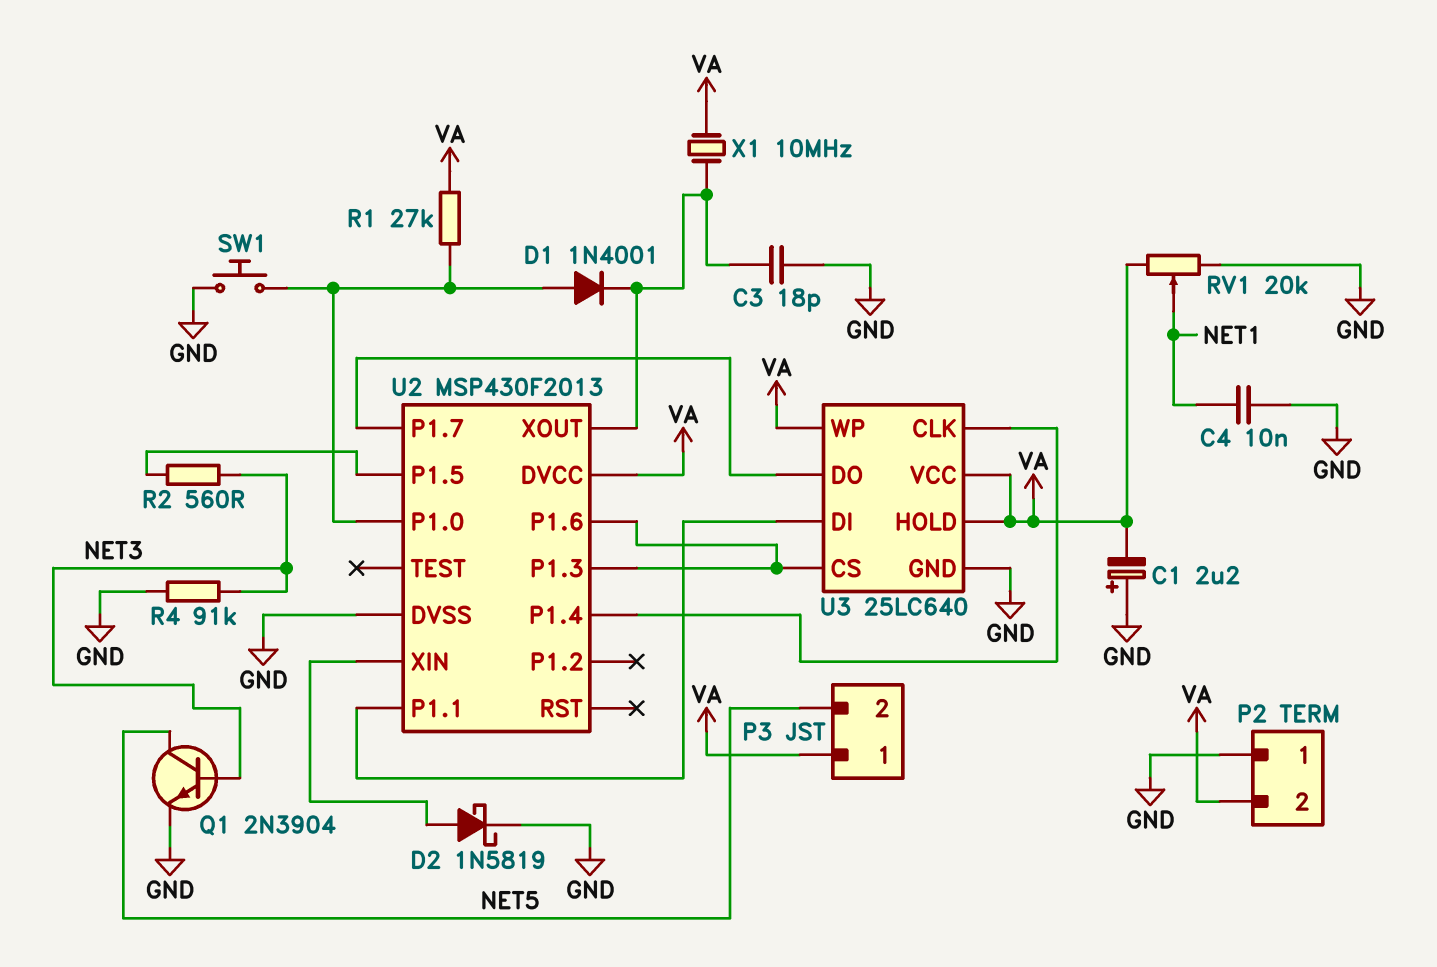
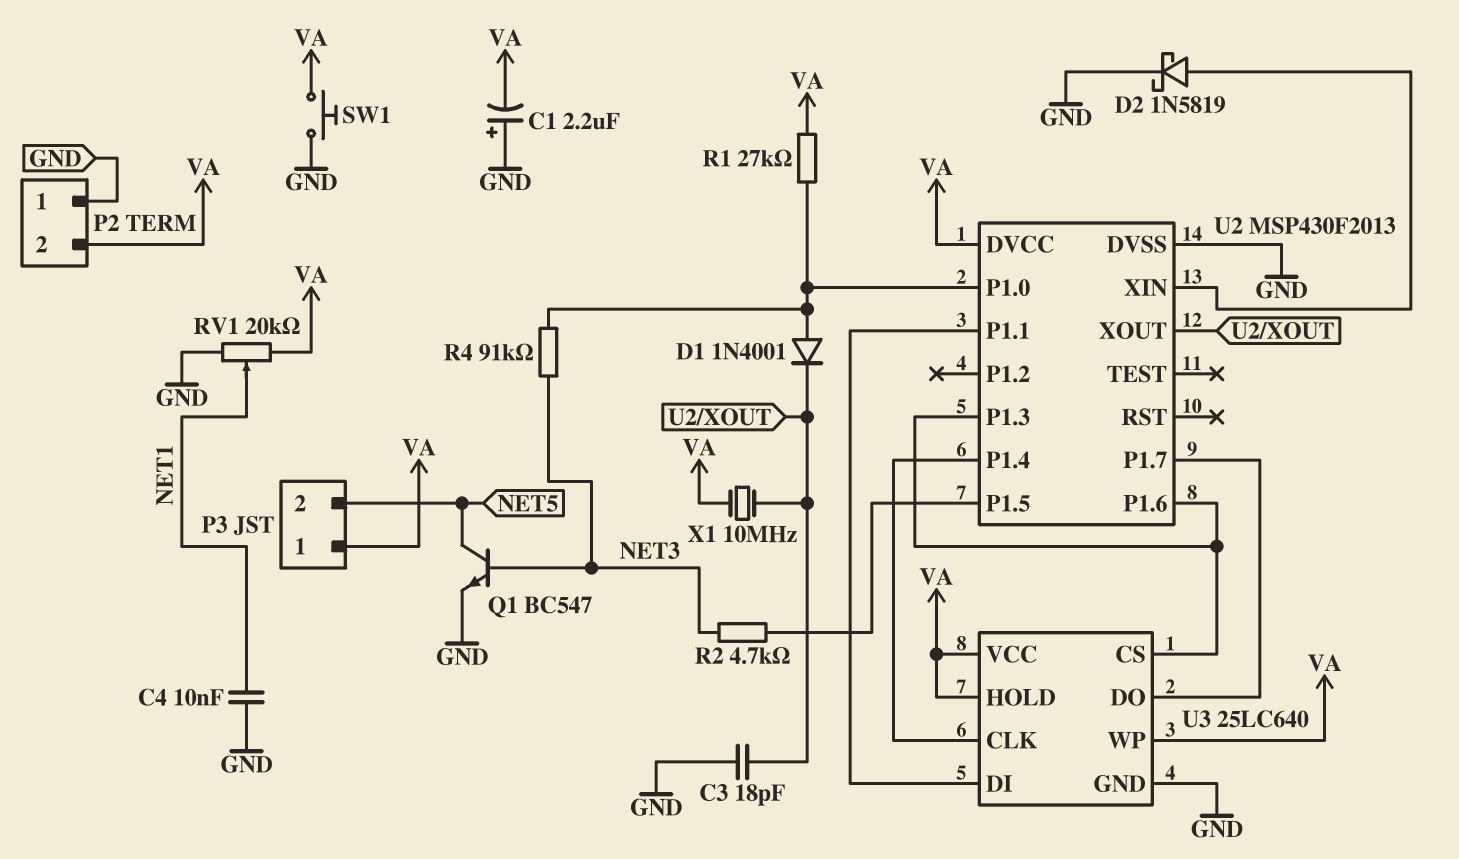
Q1: NPN 2N3904 (B NET3, C NET5, E GND) -> NPN BC547 (B NET3, C NET5, E GND)
R2: 560 (NET3, U2/P1.5) -> 4.7k (NET3, U2/P1.5)
R4: 91k (GND, NET3) -> 91k (NET3, U2/P1.0)
SW1: button (GND, U2/P1.0) -> button (GND, VA)

